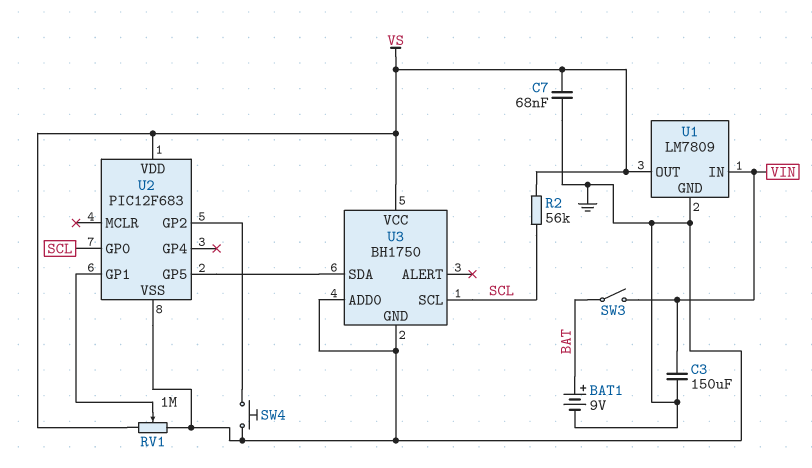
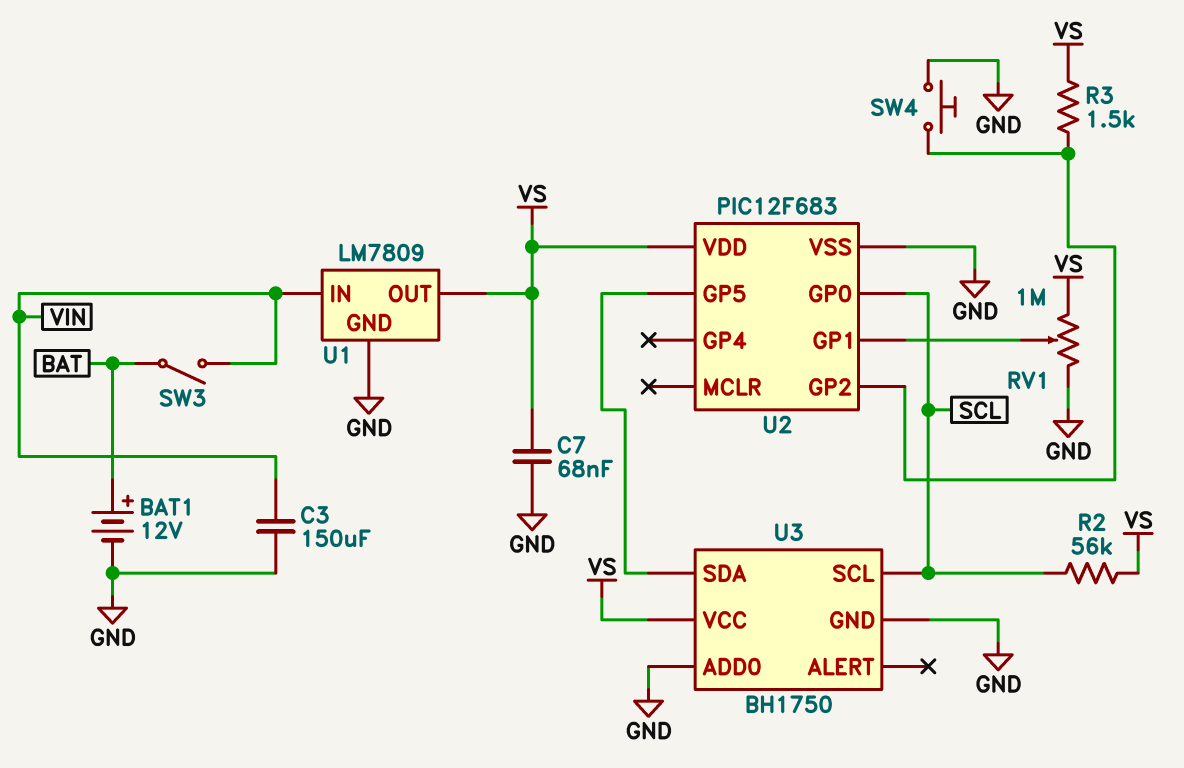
BAT1: 9V (plus BAT, minus GND) -> 12V (plus BAT, minus GND)
R3: none -> 1.5k (U2/GP2, VS)

